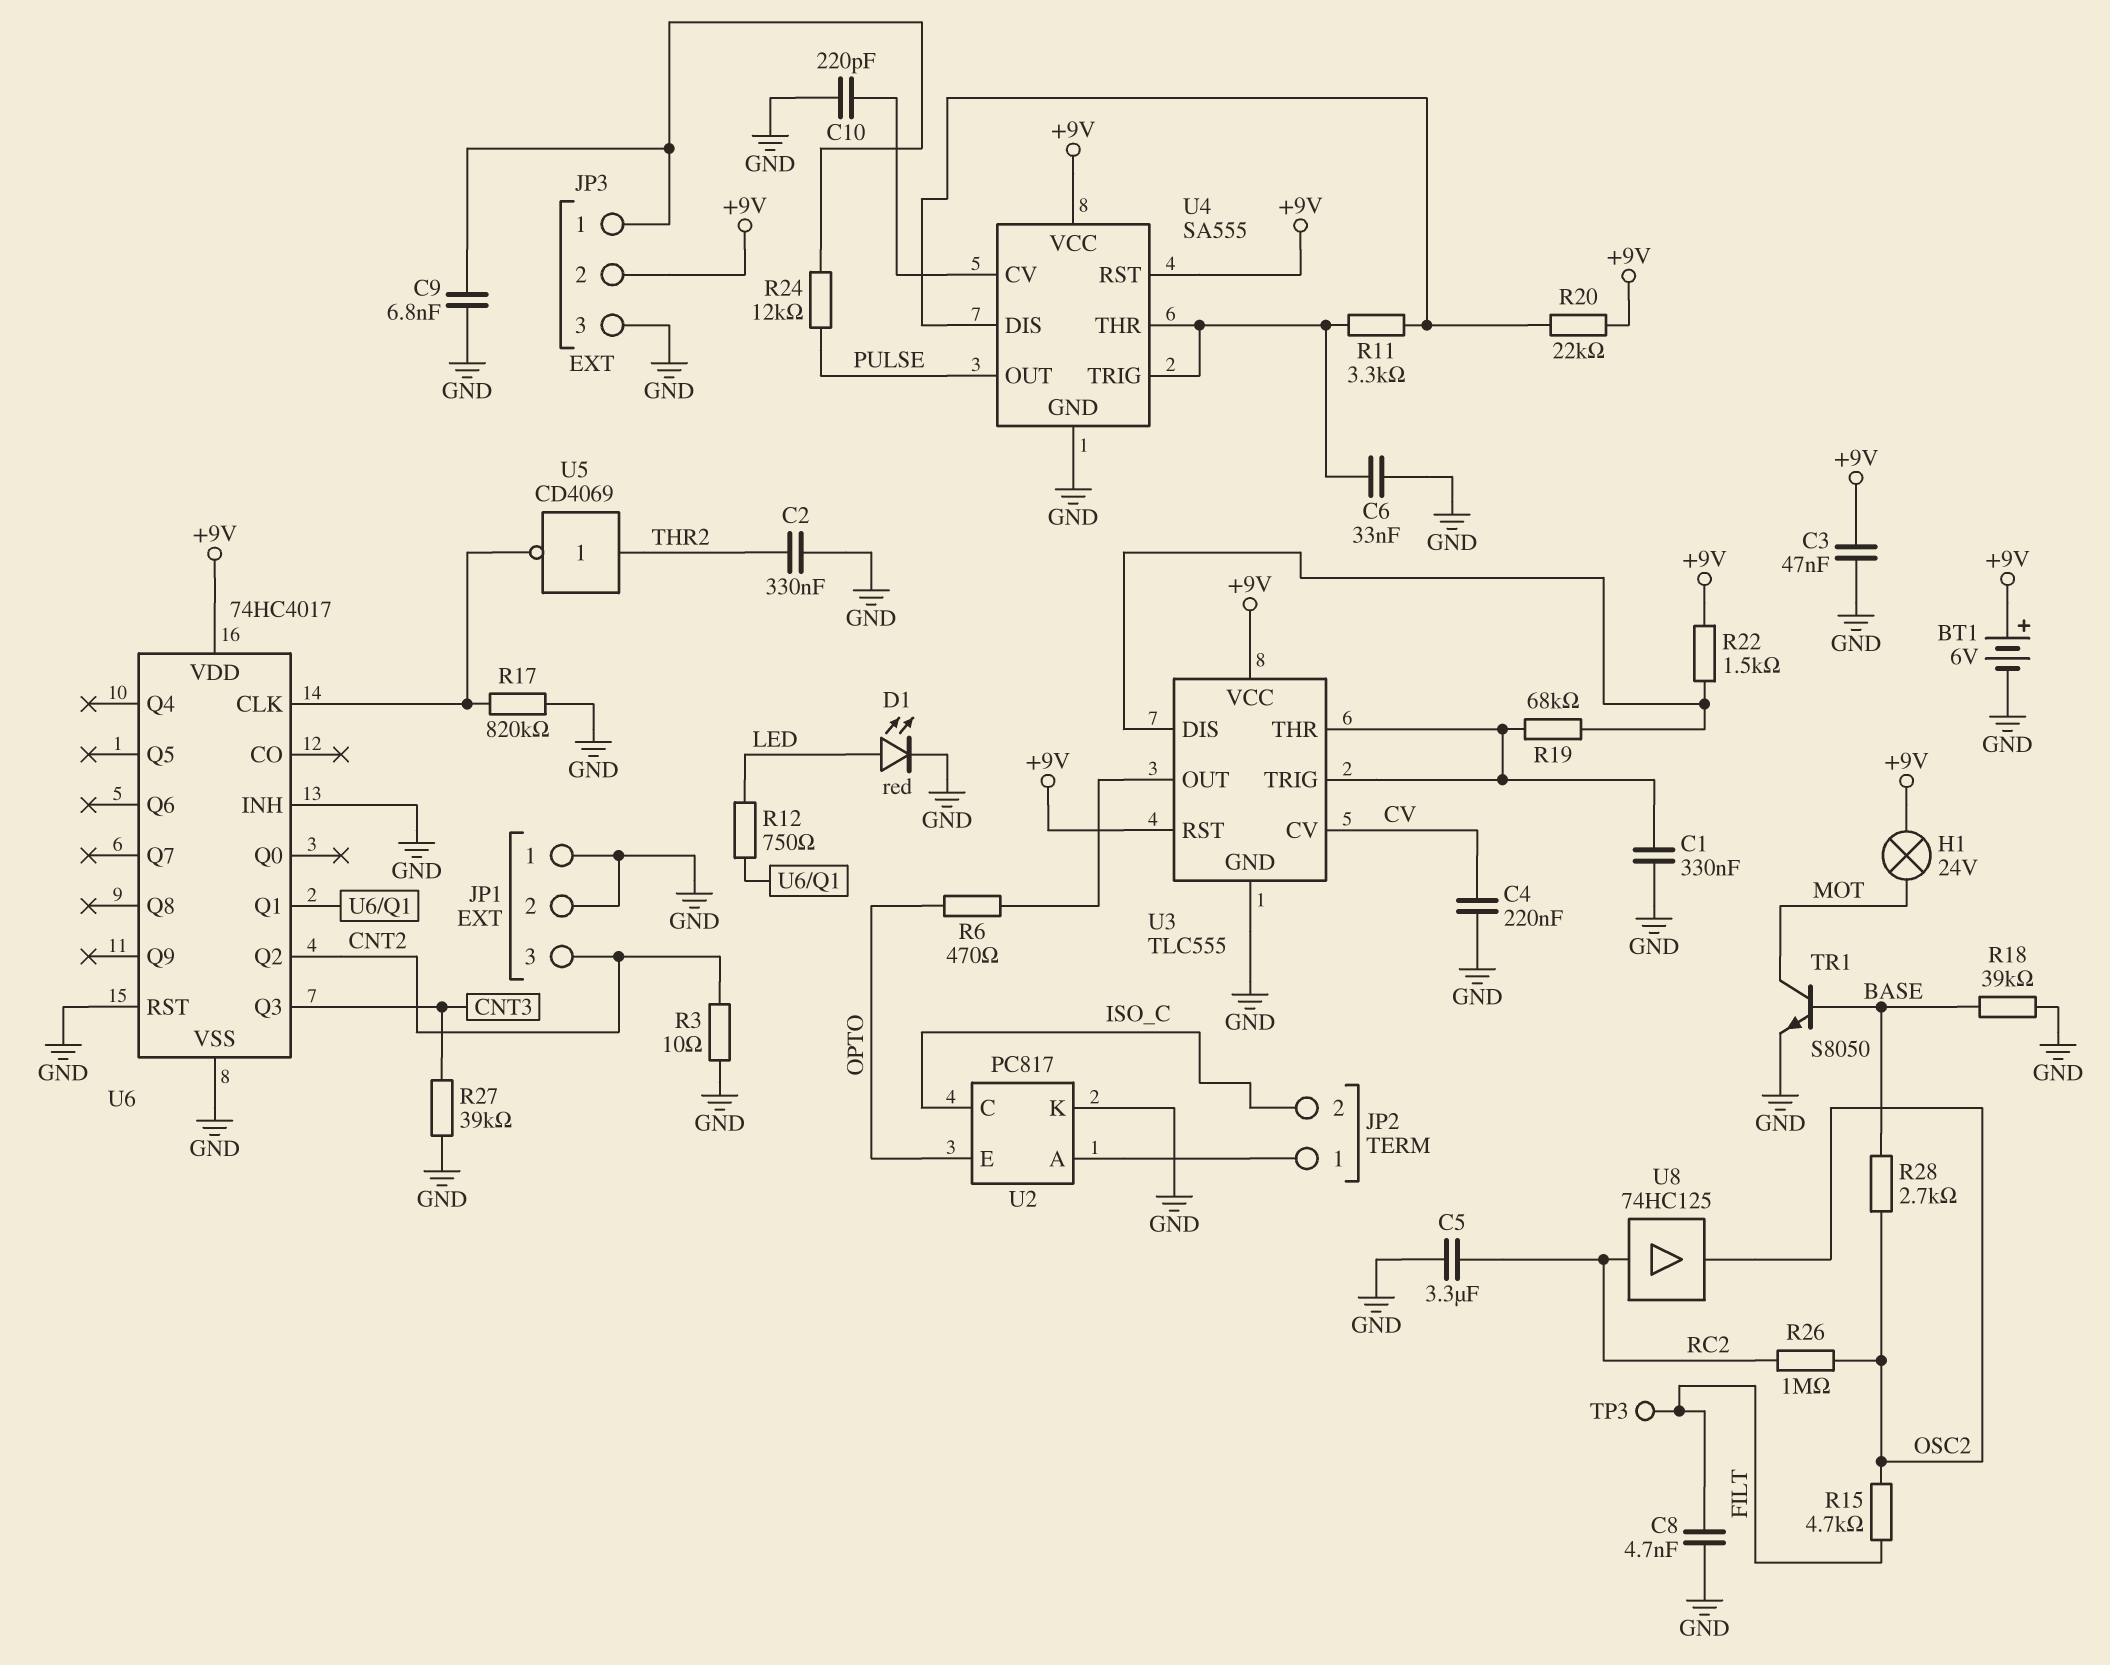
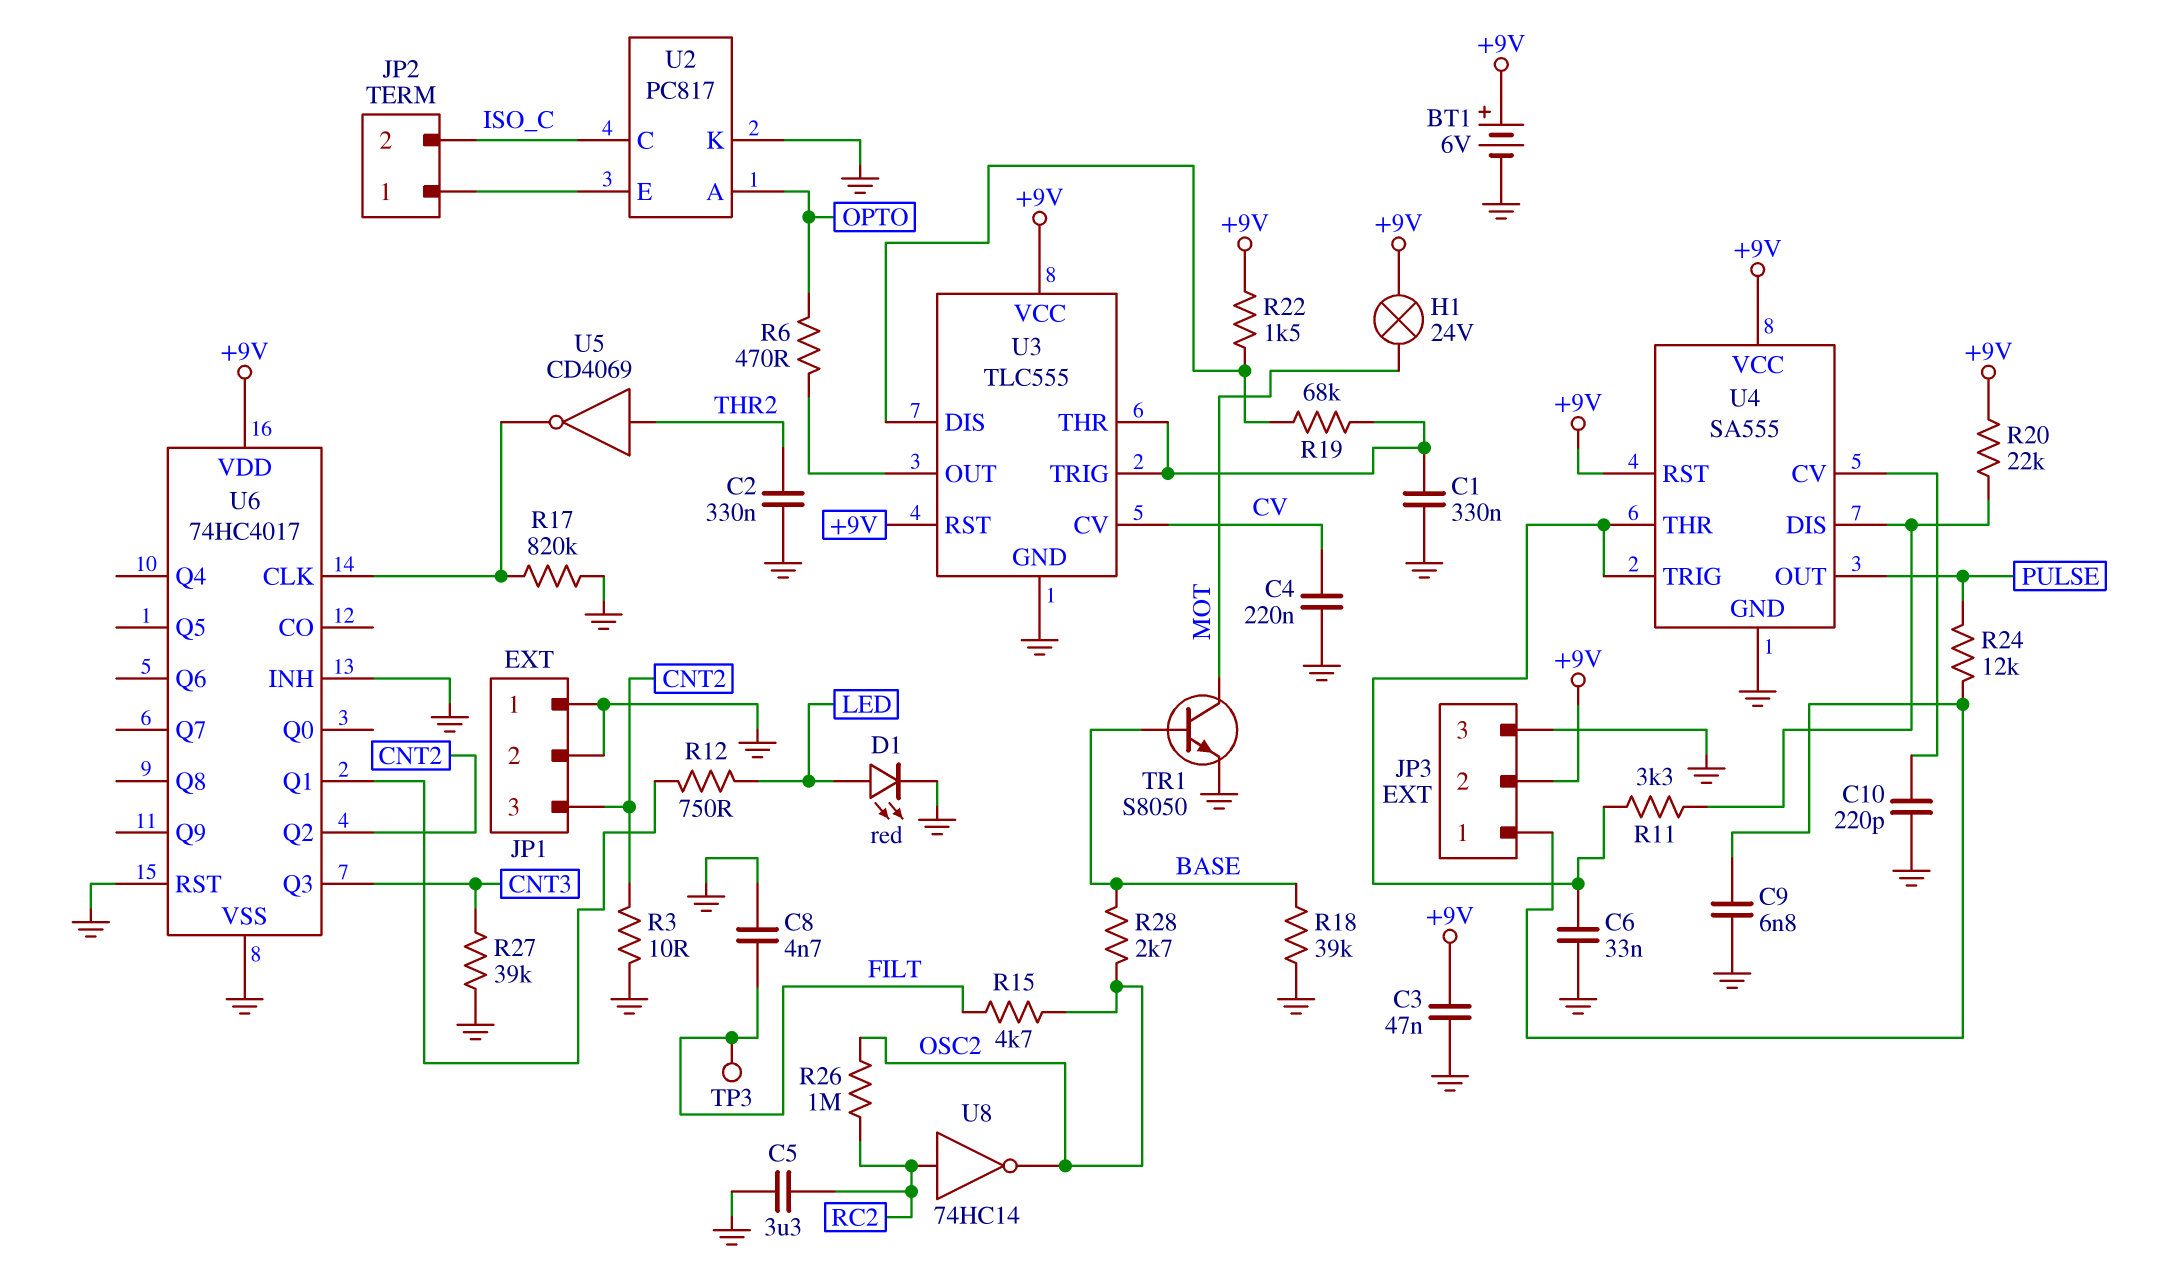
U2 pin A: JP2/1 -> OPTO
U2 pin E: OPTO -> JP2/1
U8: buffer 74HC125 (in RC2, out OSC2) -> NOT 74HC14 (in RC2, out OSC2)

